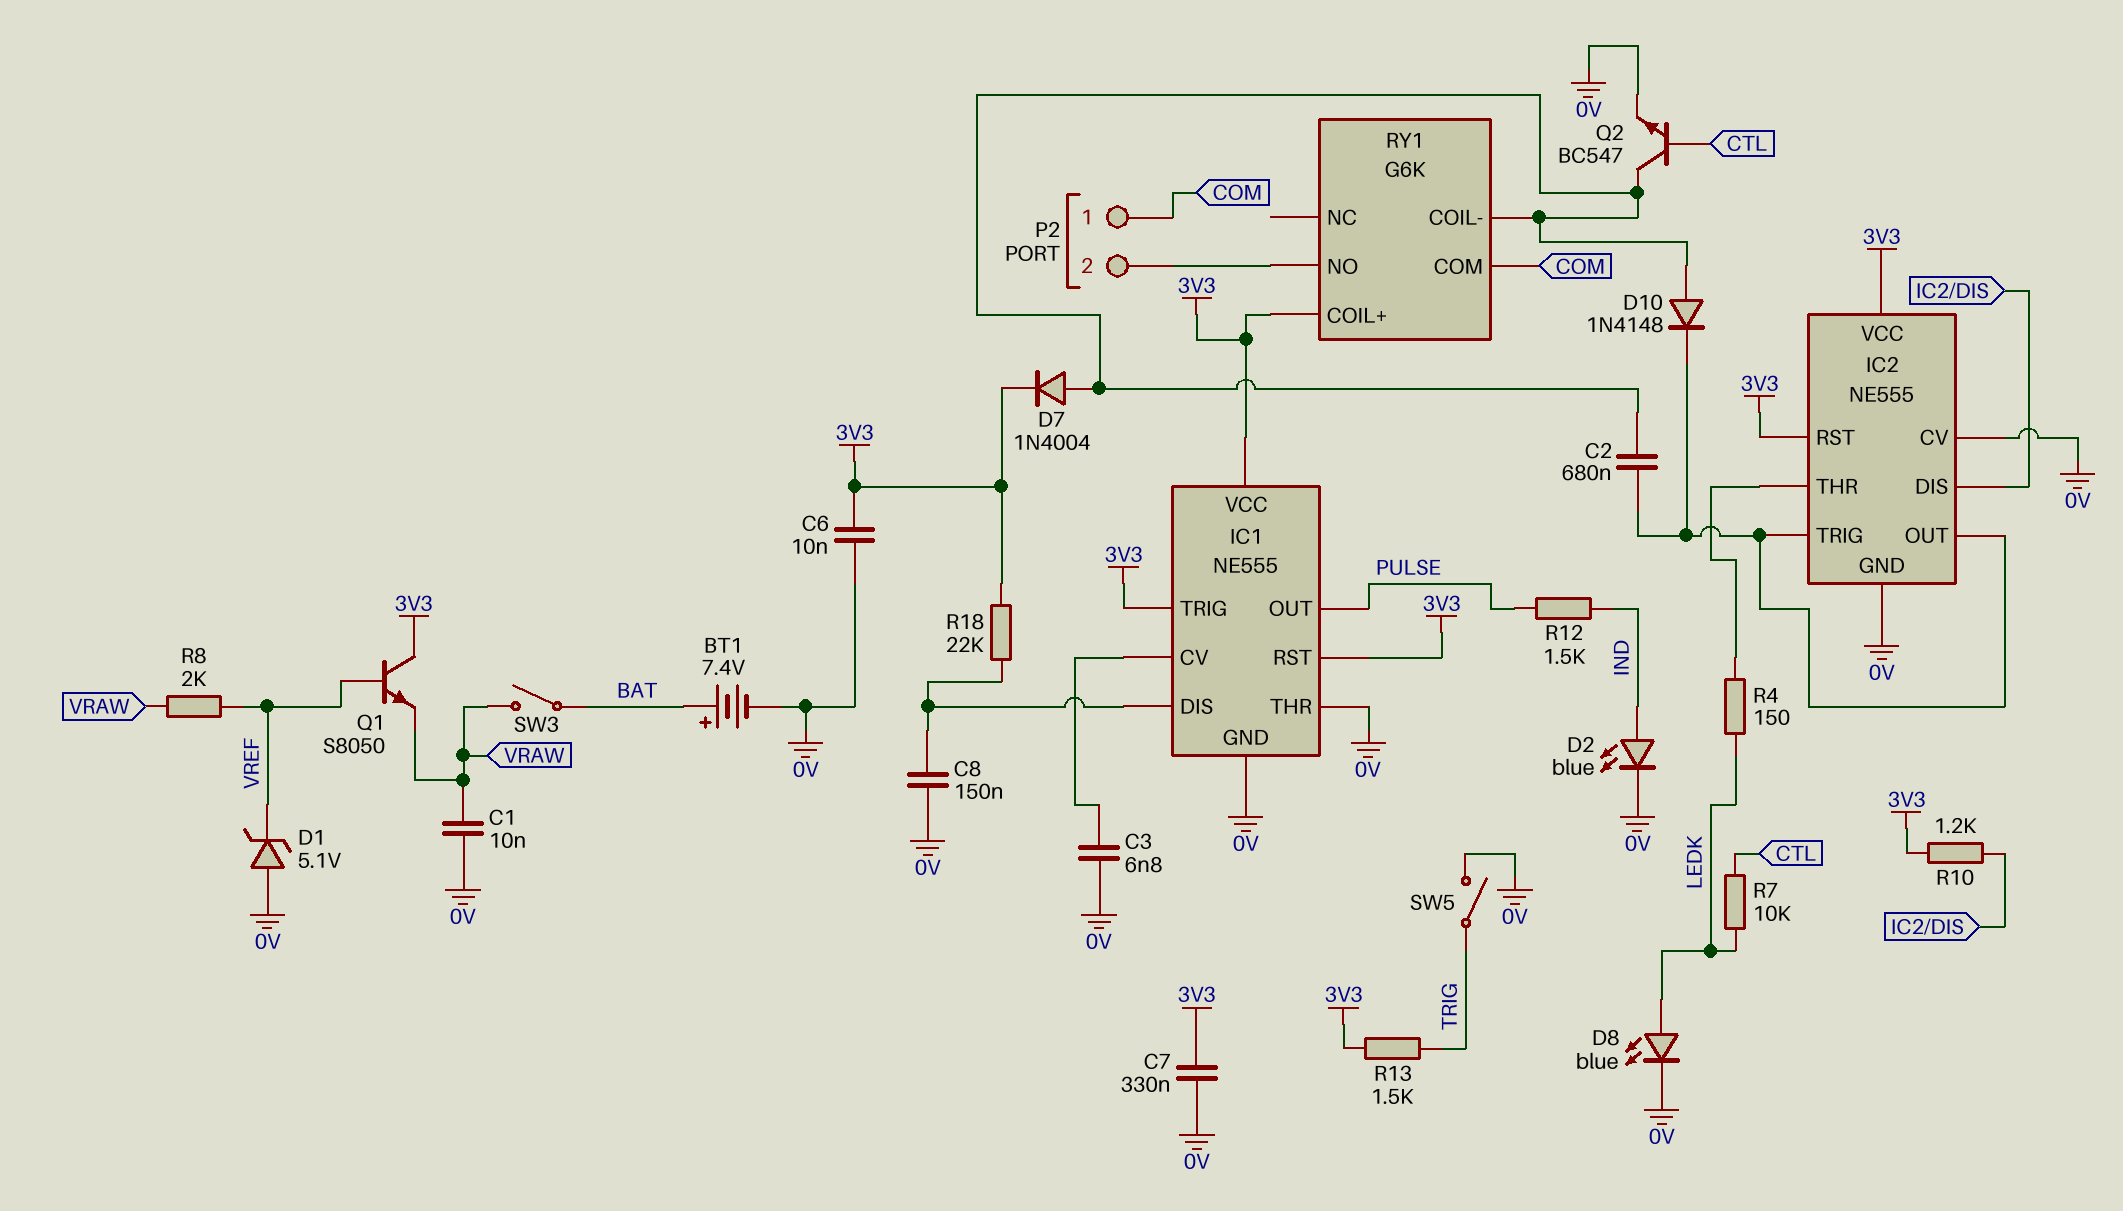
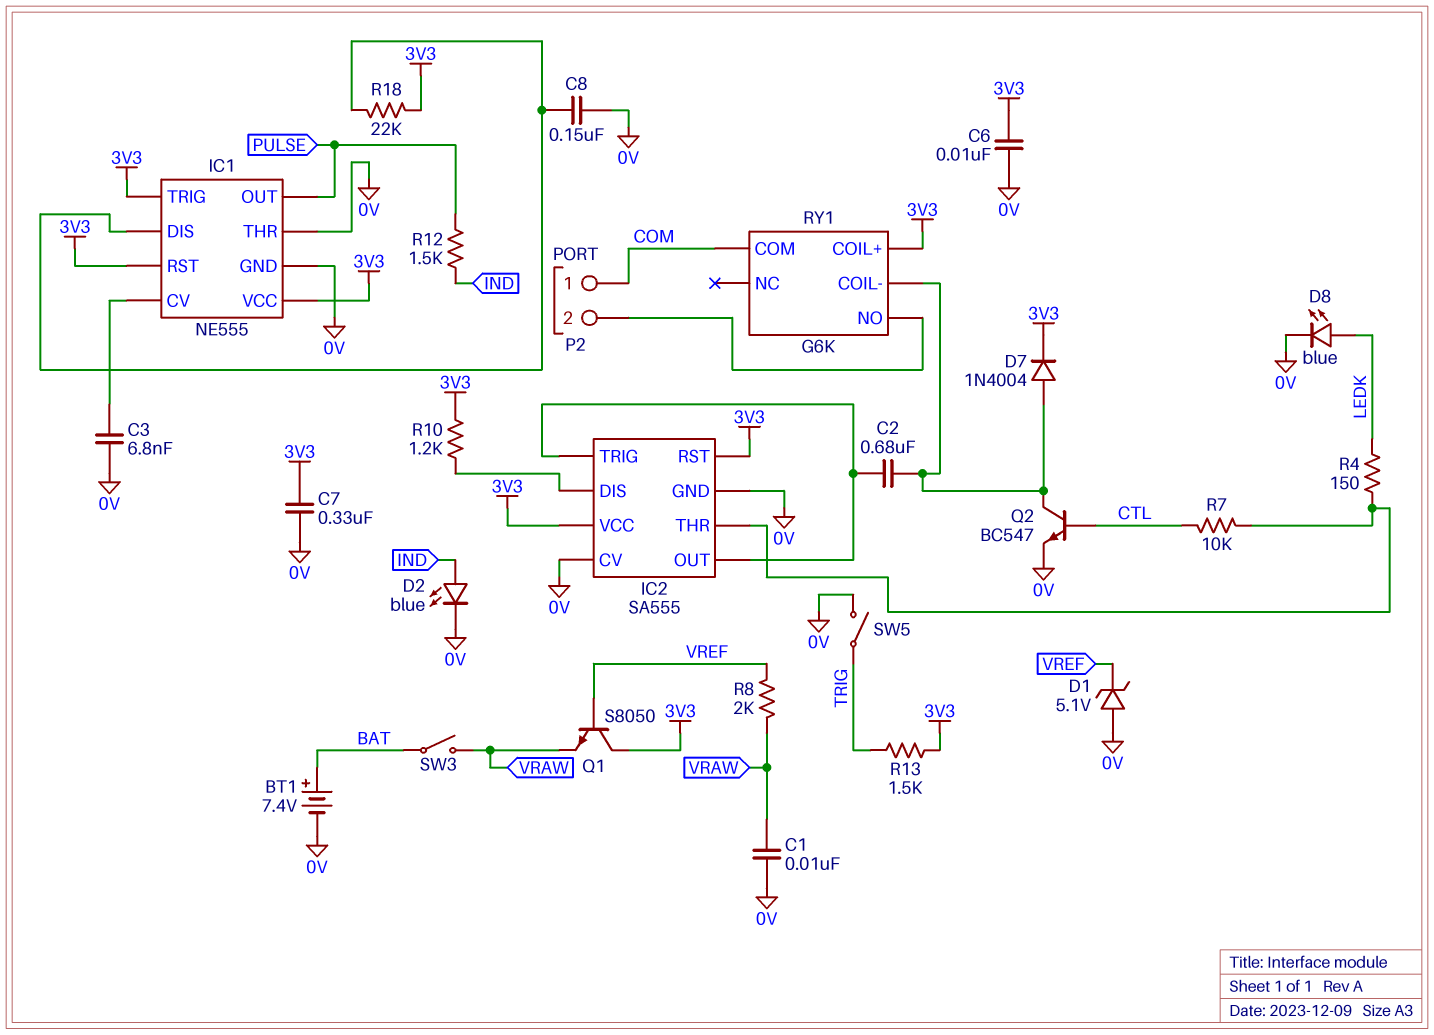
D10: diode 1N4148 (A RY1/COIL-, K IC2/OUT) -> none
IC2: NE555 -> SA555
R7: 10k (CTL, LEDK) -> 10k (CTL, IC2/THR)

